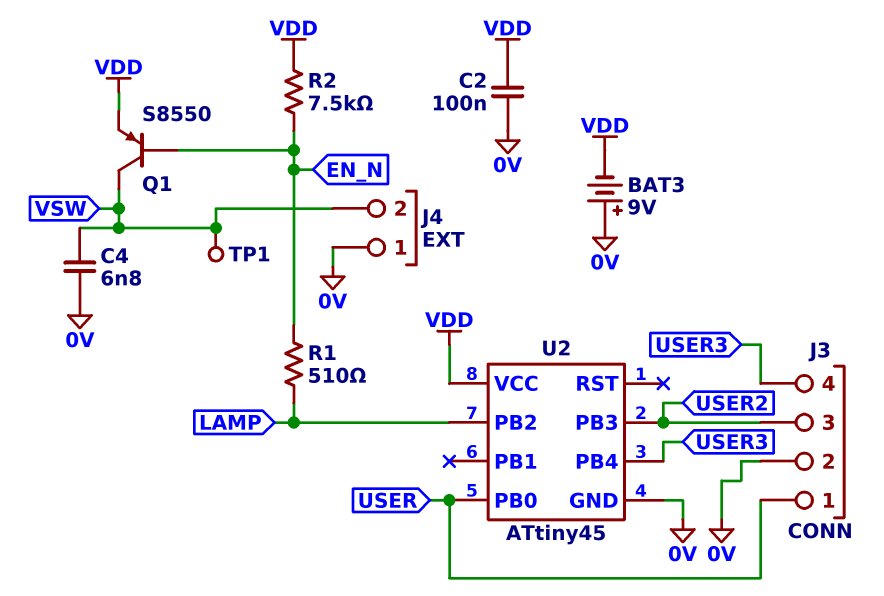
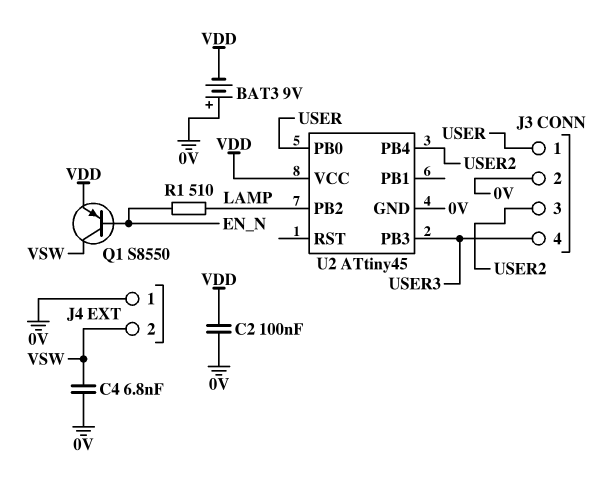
R2: 7.5k (EN_N, VDD) -> none
TP1: test point (VSW) -> none
U2 pin PB3: USER2 -> USER3
U2 pin PB4: USER3 -> USER2

